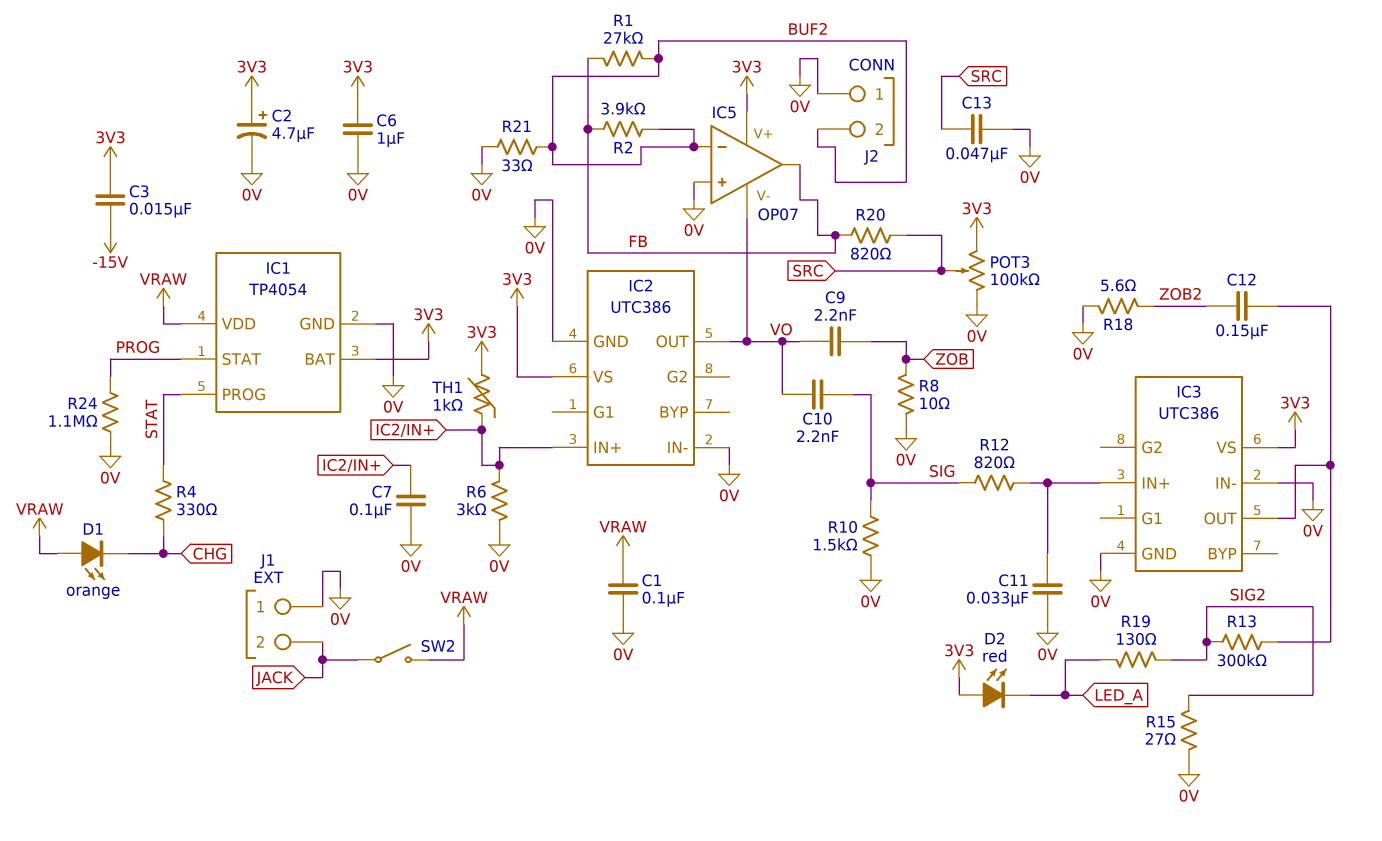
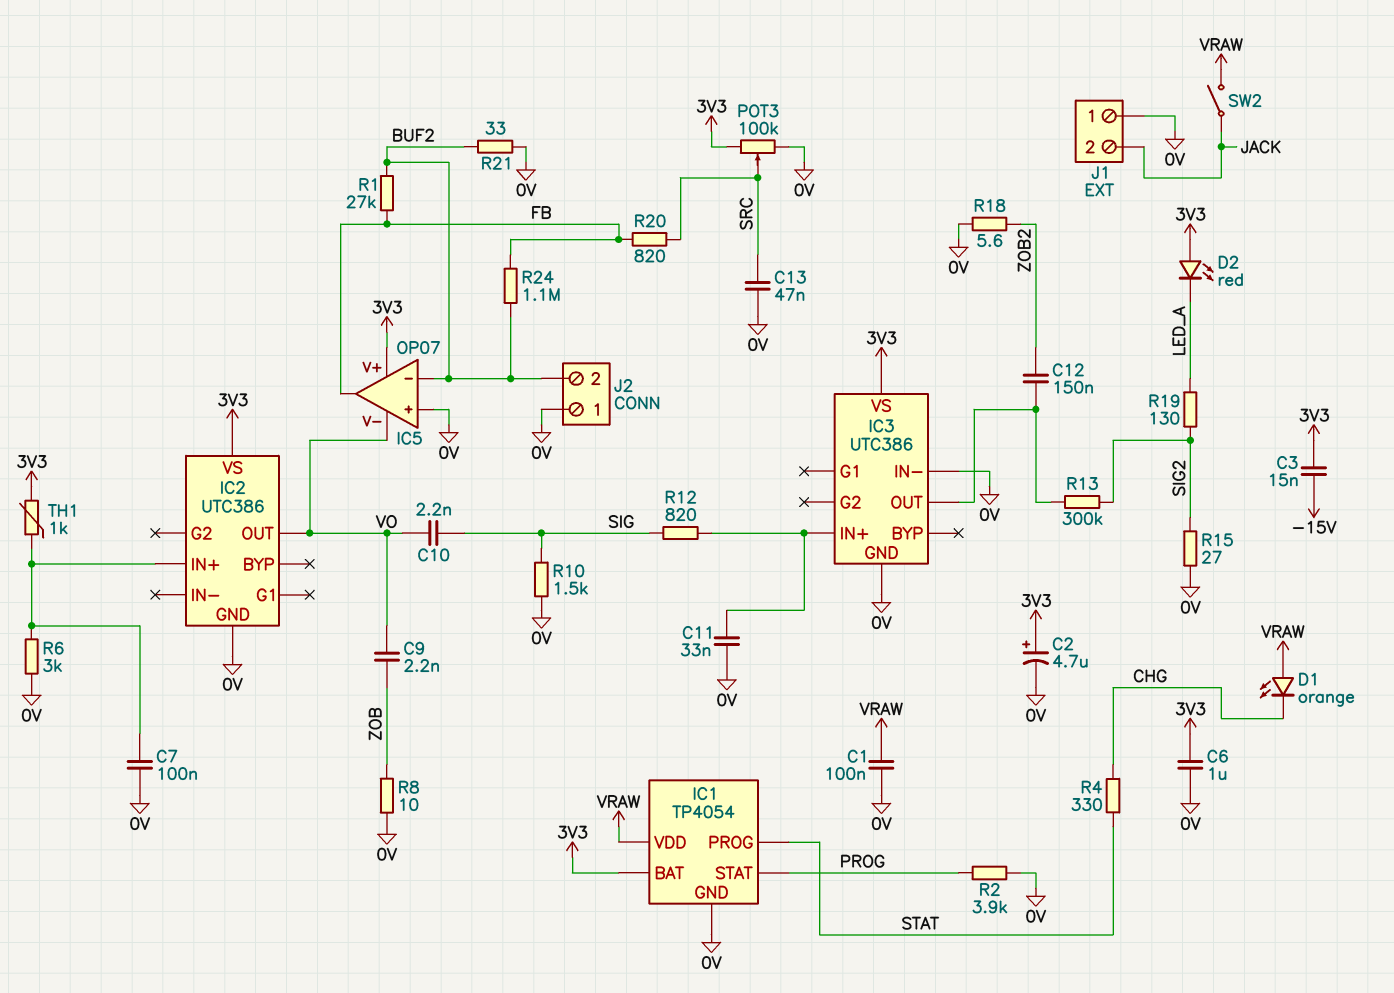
IC2 pin IN-: 0V -> none
R2: 3.9k (BUF2, FB) -> 3.9k (0V, PROG)
R24: 1.1M (0V, PROG) -> 1.1M (BUF2, FB)

